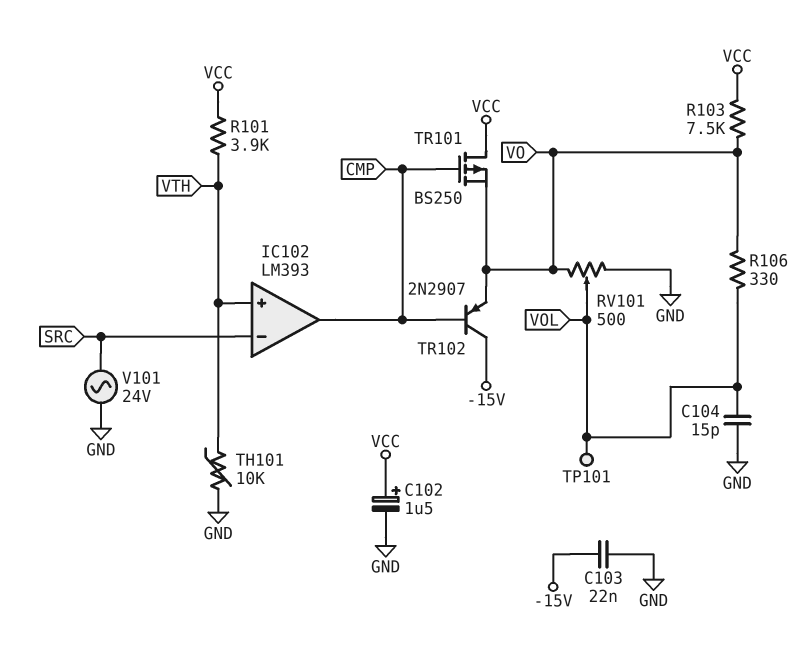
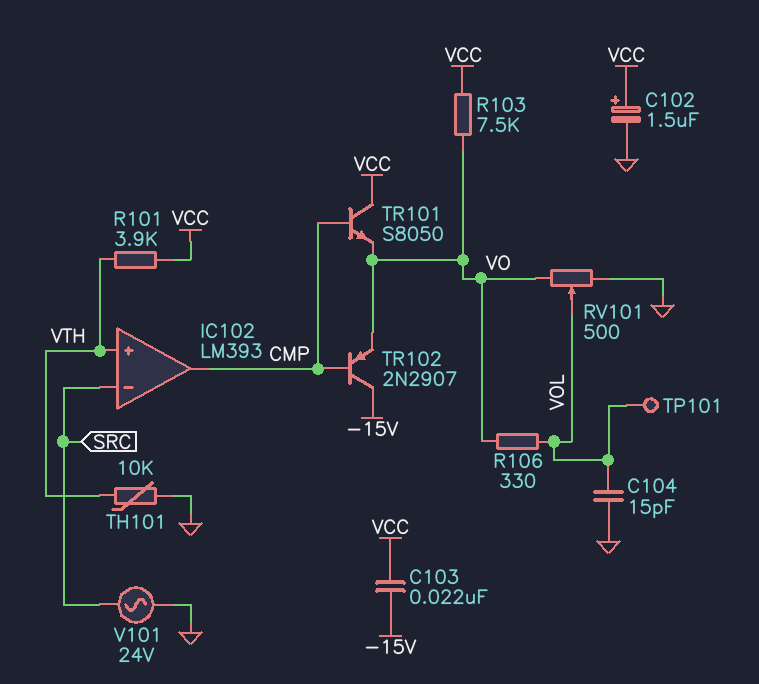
C103: 22nF (-15V, GND) -> 22nF (-15V, VCC)
TR101: PMOS BS250 (G CMP, D VCC, S VO) -> NPN S8050 (B CMP, C VCC, E VO)

